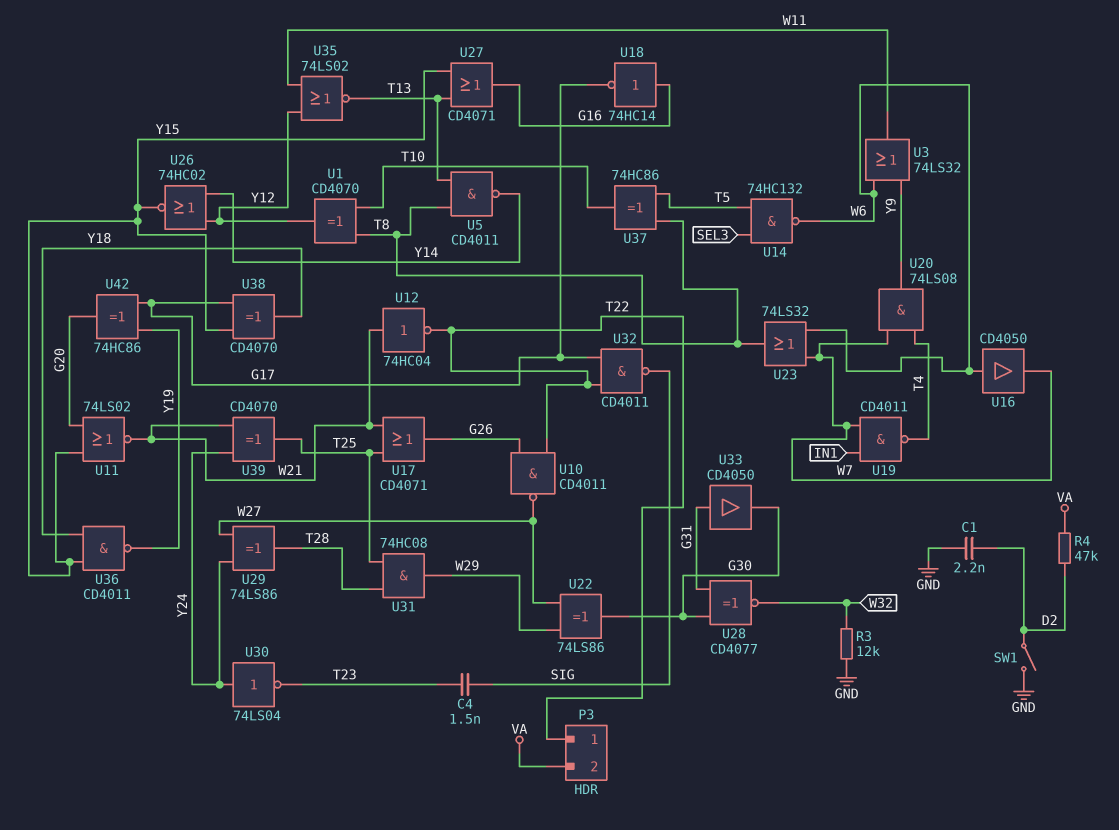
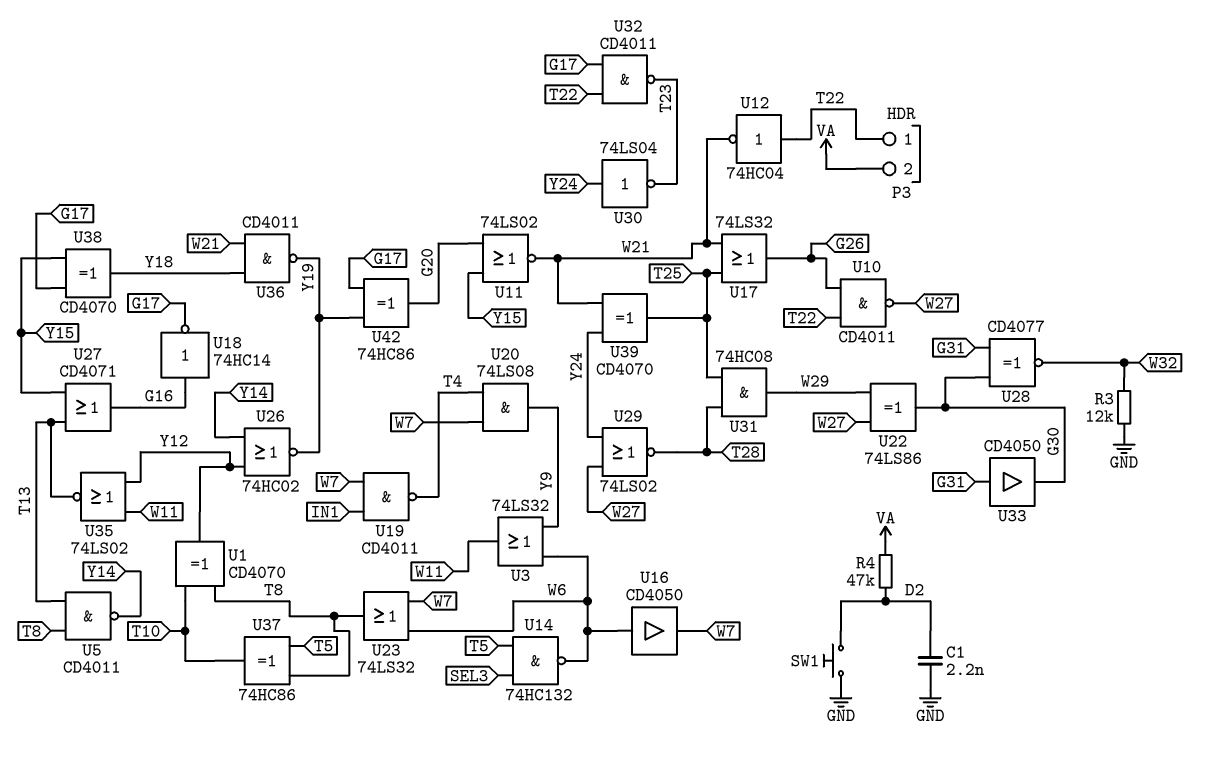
C4: 1.5nF (SIG, T23) -> none
SW1: switch (D2, GND) -> button (D2, GND)
U12: NOT 74HC04 (in W21, out T22) -> NOT 74HC04 (in T22, out W21)
U17: OR CD4071 (in T25, in W21, out G26) -> OR 74LS32 (in T25, in W21, out G26)
U26: NOR 74HC02 (in Y12, in Y14, out Y15) -> NOR 74HC02 (in Y12, in Y14, out Y19)
U29: XOR 74LS86 (in W27, in Y24, out T28) -> NOR 74LS02 (in W27, in Y24, out T28)
U32: NAND CD4011 (in G17, in T22, out SIG) -> NAND CD4011 (in G17, in T22, out T23)
U36: NAND CD4011 (in Y15, in Y18, out Y19) -> NAND CD4011 (in W21, in Y18, out Y19)

